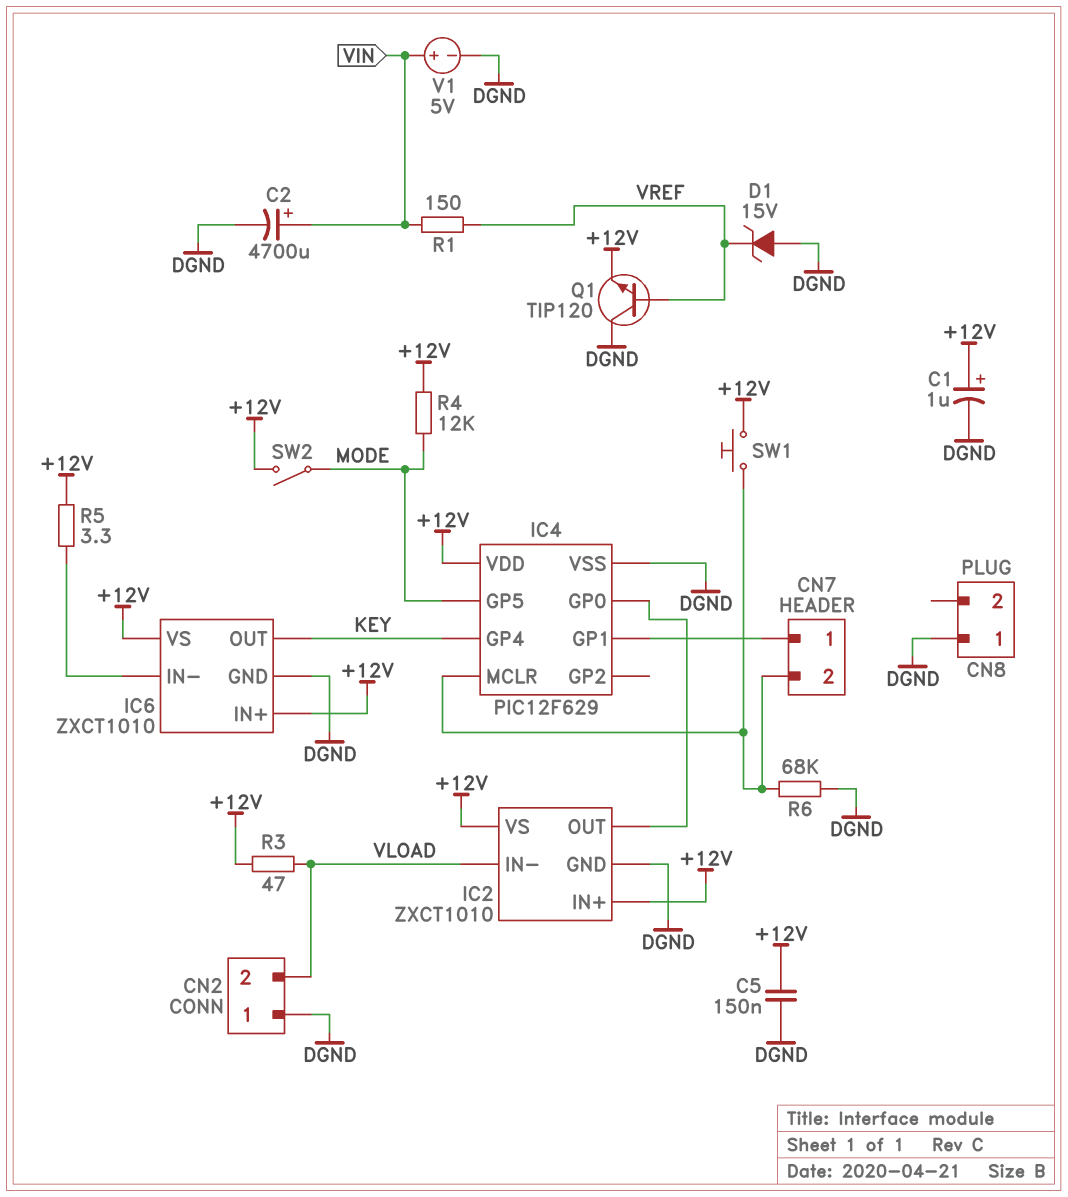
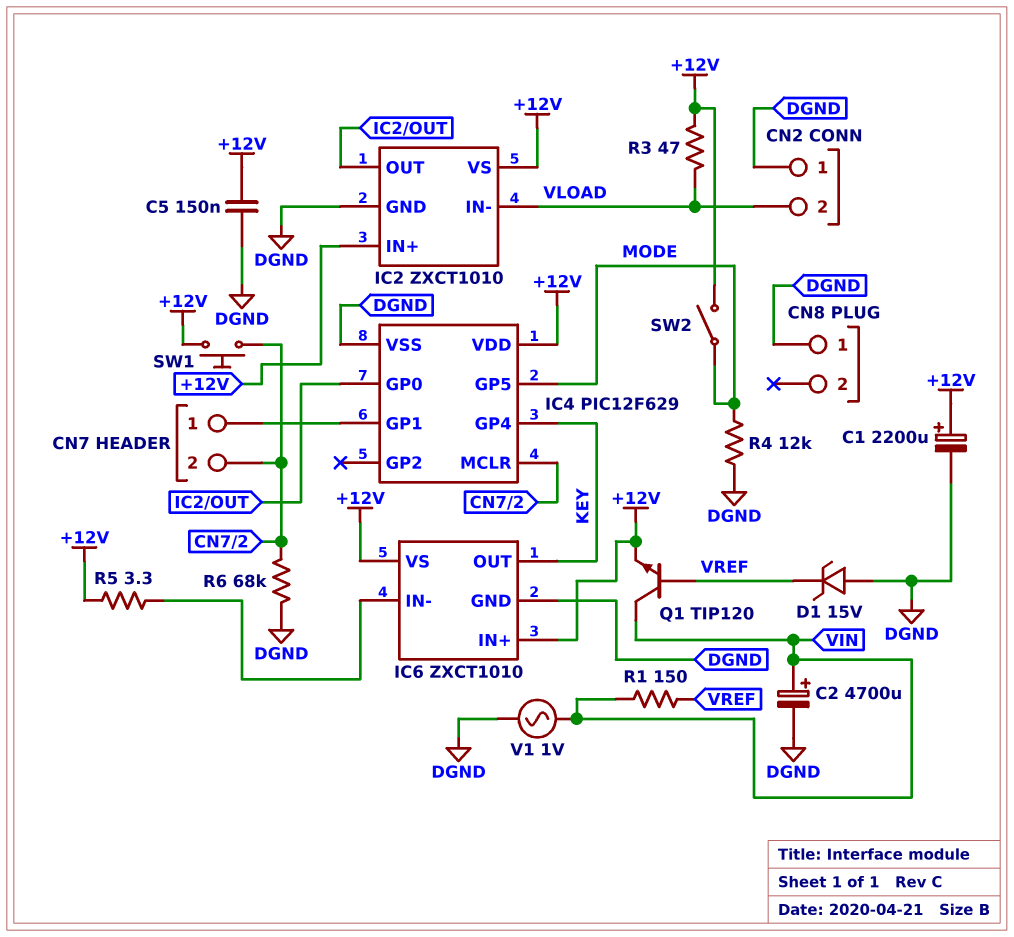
C1: 1uF (plus +12V, minus DGND) -> 2200uF (plus +12V, minus DGND)
Q1: NPN TIP120 (B VREF, C DGND, E +12V) -> NPN TIP120 (B VREF, C VIN, E +12V)
R4: 12k (+12V, MODE) -> 12k (DGND, MODE)
V1: 5V (plus VIN, minus DGND) -> AC 1V (DGND, VIN)

